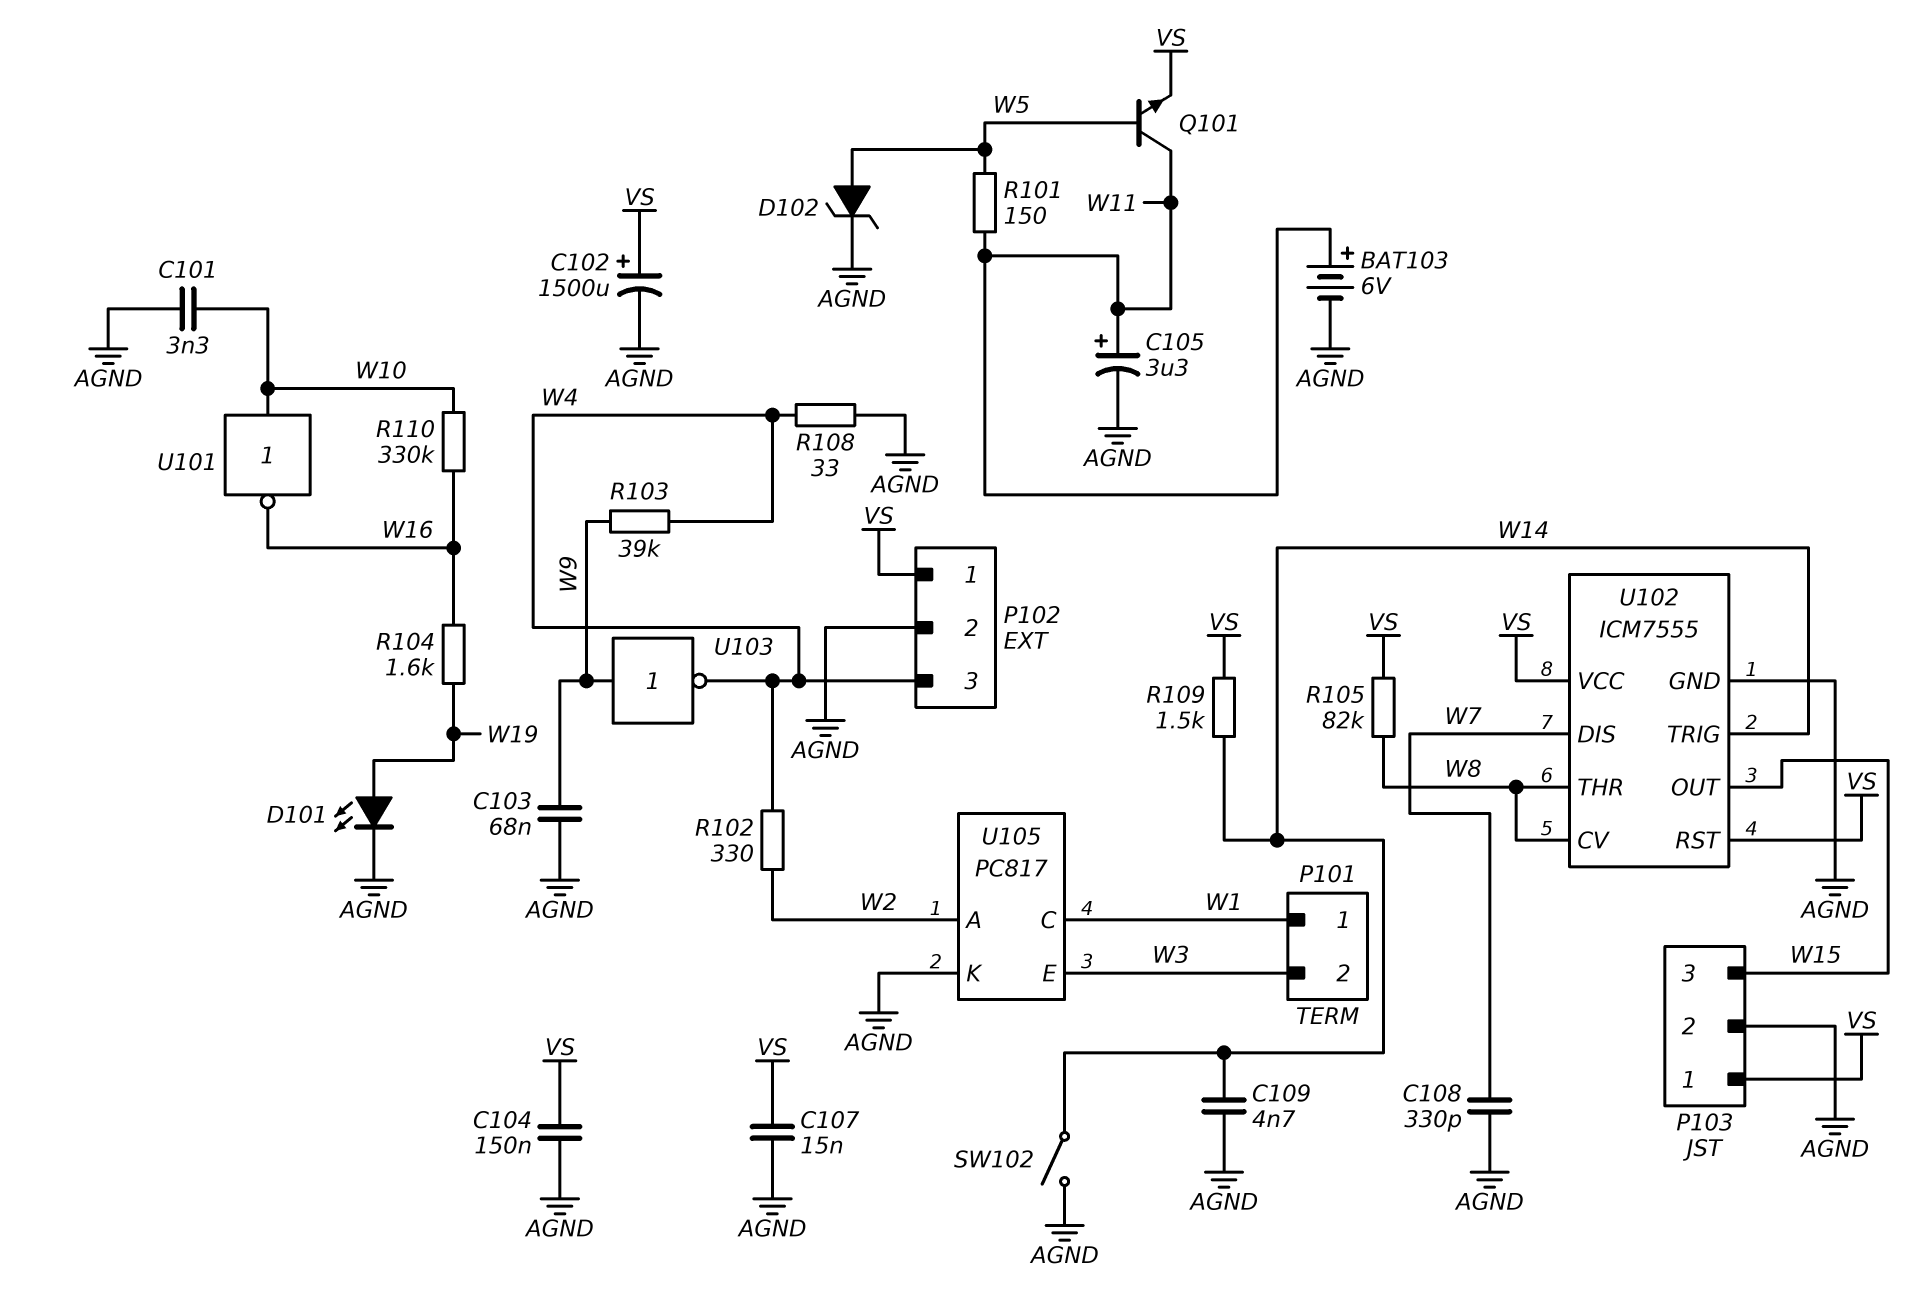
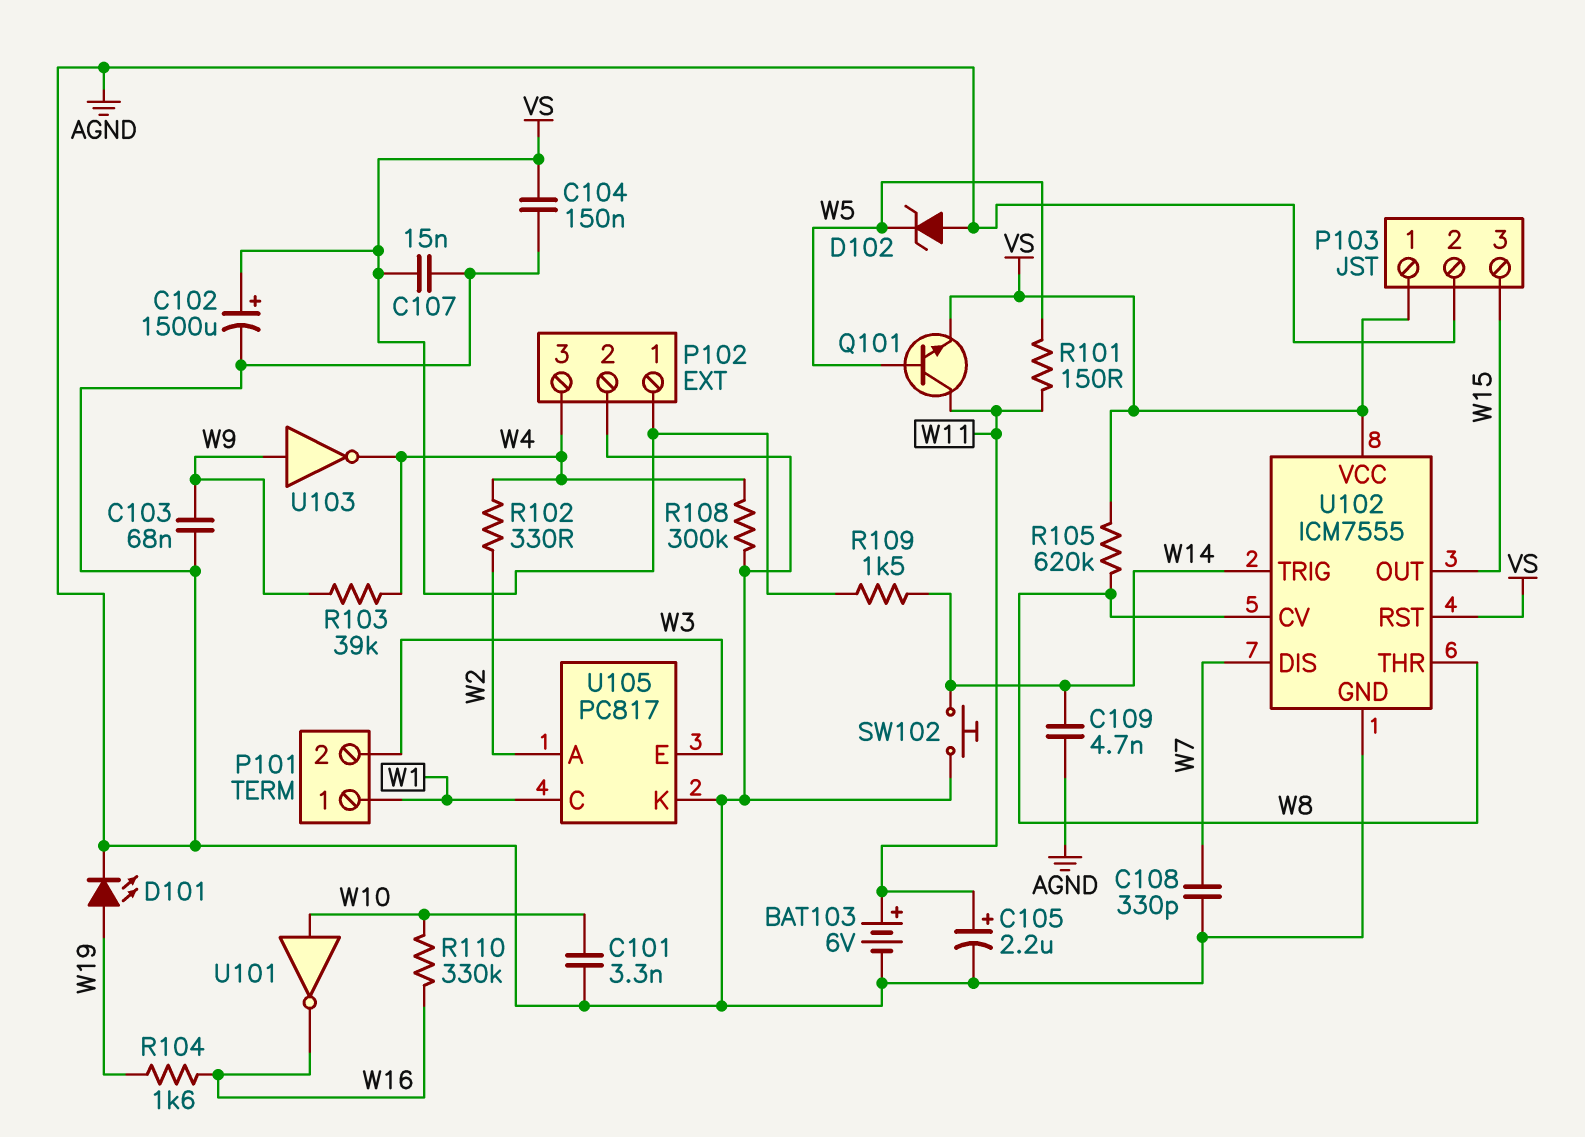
C105: 3.3uF (plus W11, minus AGND) -> 2.2uF (plus W11, minus AGND)
D102: zener (A W5, K AGND) -> zener (A AGND, K W5)
R105: 82k (VS, W8) -> 620k (VS, W8)
R108: 33 (AGND, W4) -> 300k (AGND, W4)
SW102: switch (AGND, W14) -> button (AGND, W14)

